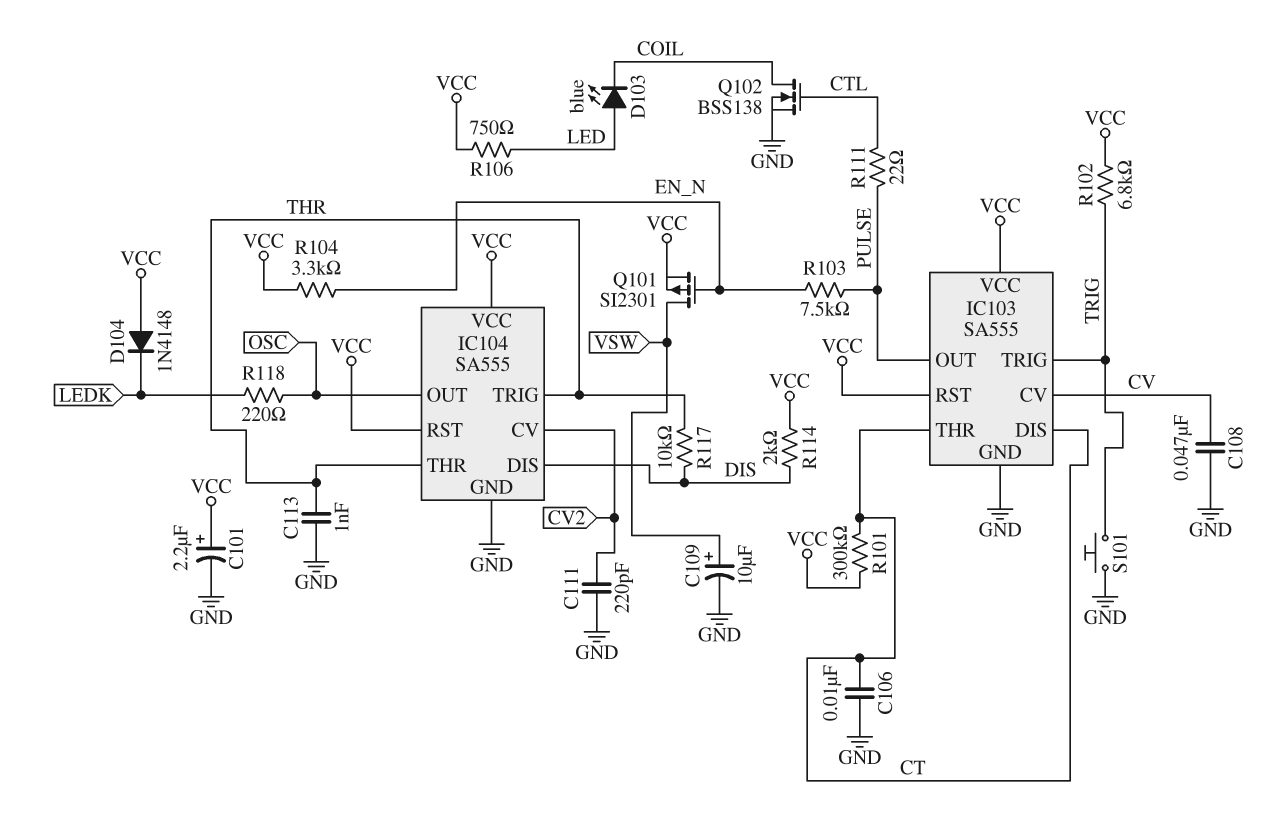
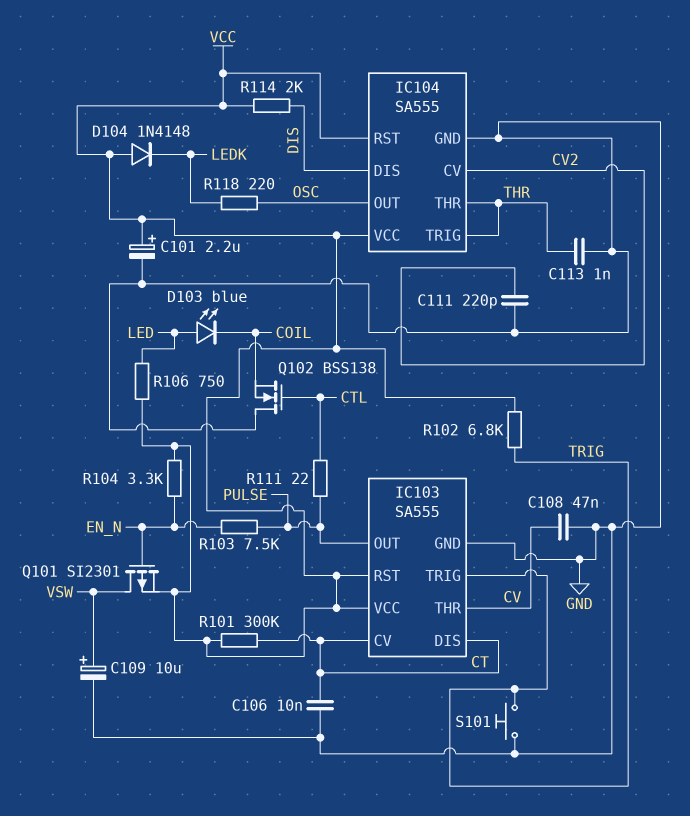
IC103 pin CV: CV -> CT
IC103 pin THR: CT -> CV
Q102: NMOS BSS138 (G CTL, D COIL, S GND) -> NMOS BSS138 (G CTL, D GND, S COIL)
R117: 10k (DIS, THR) -> none

